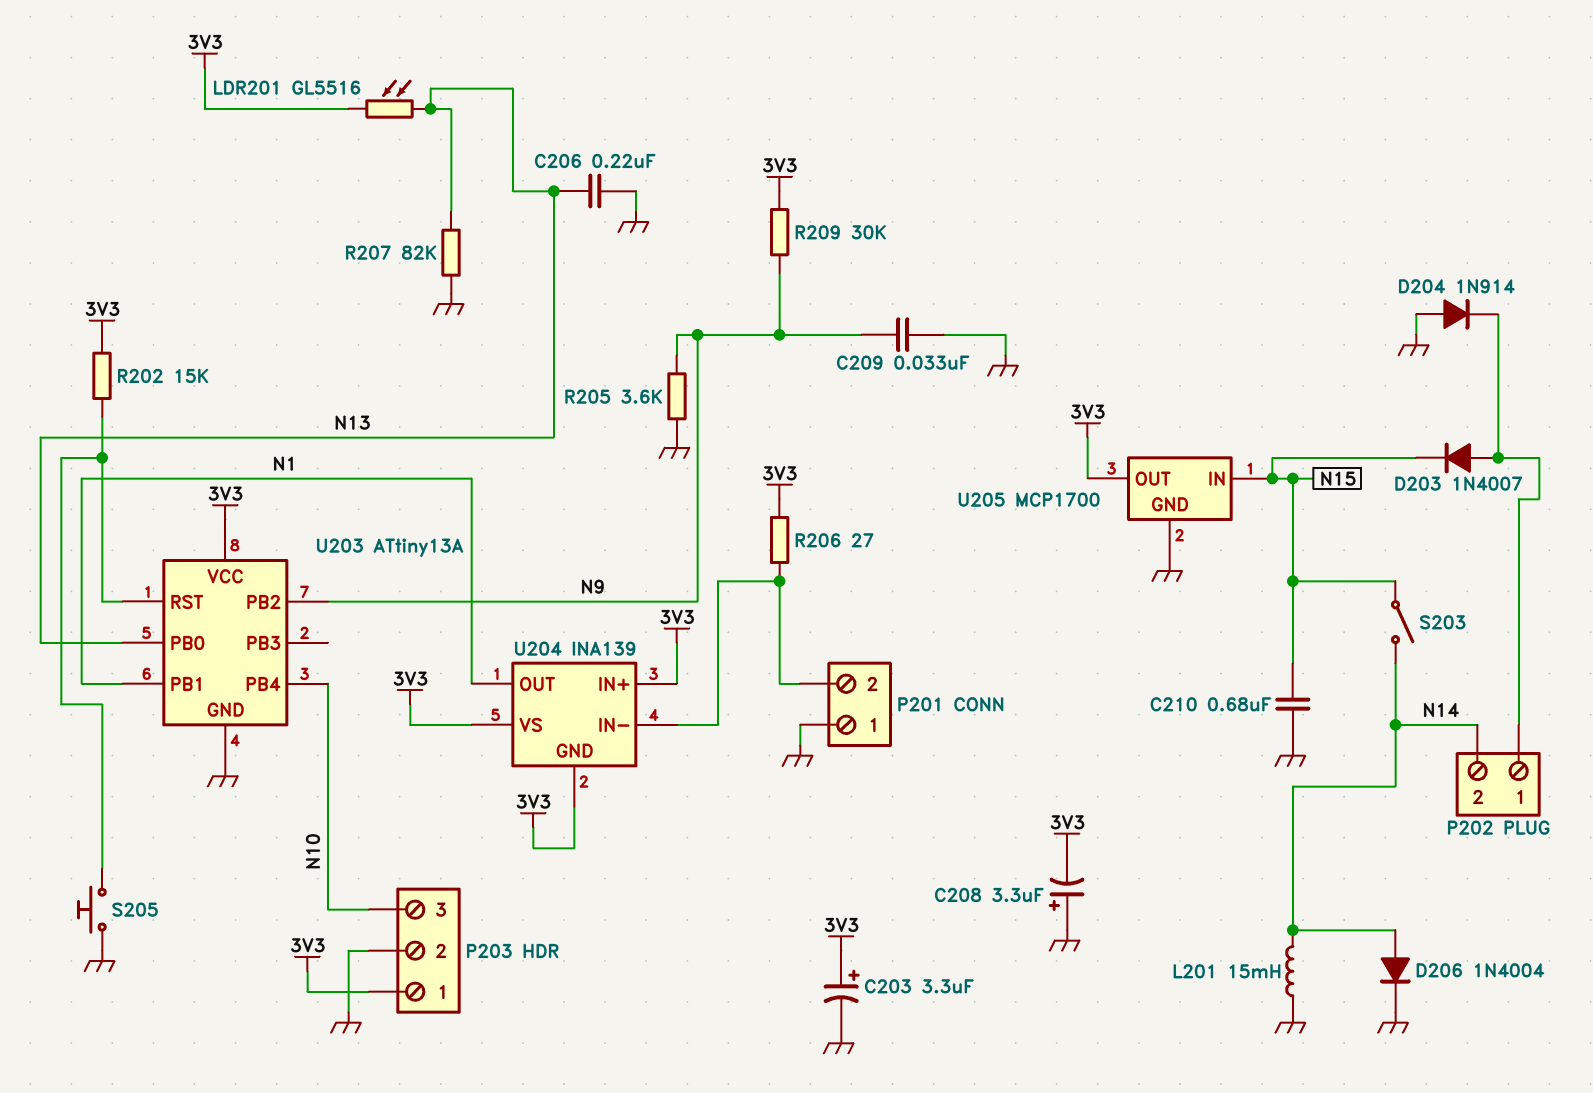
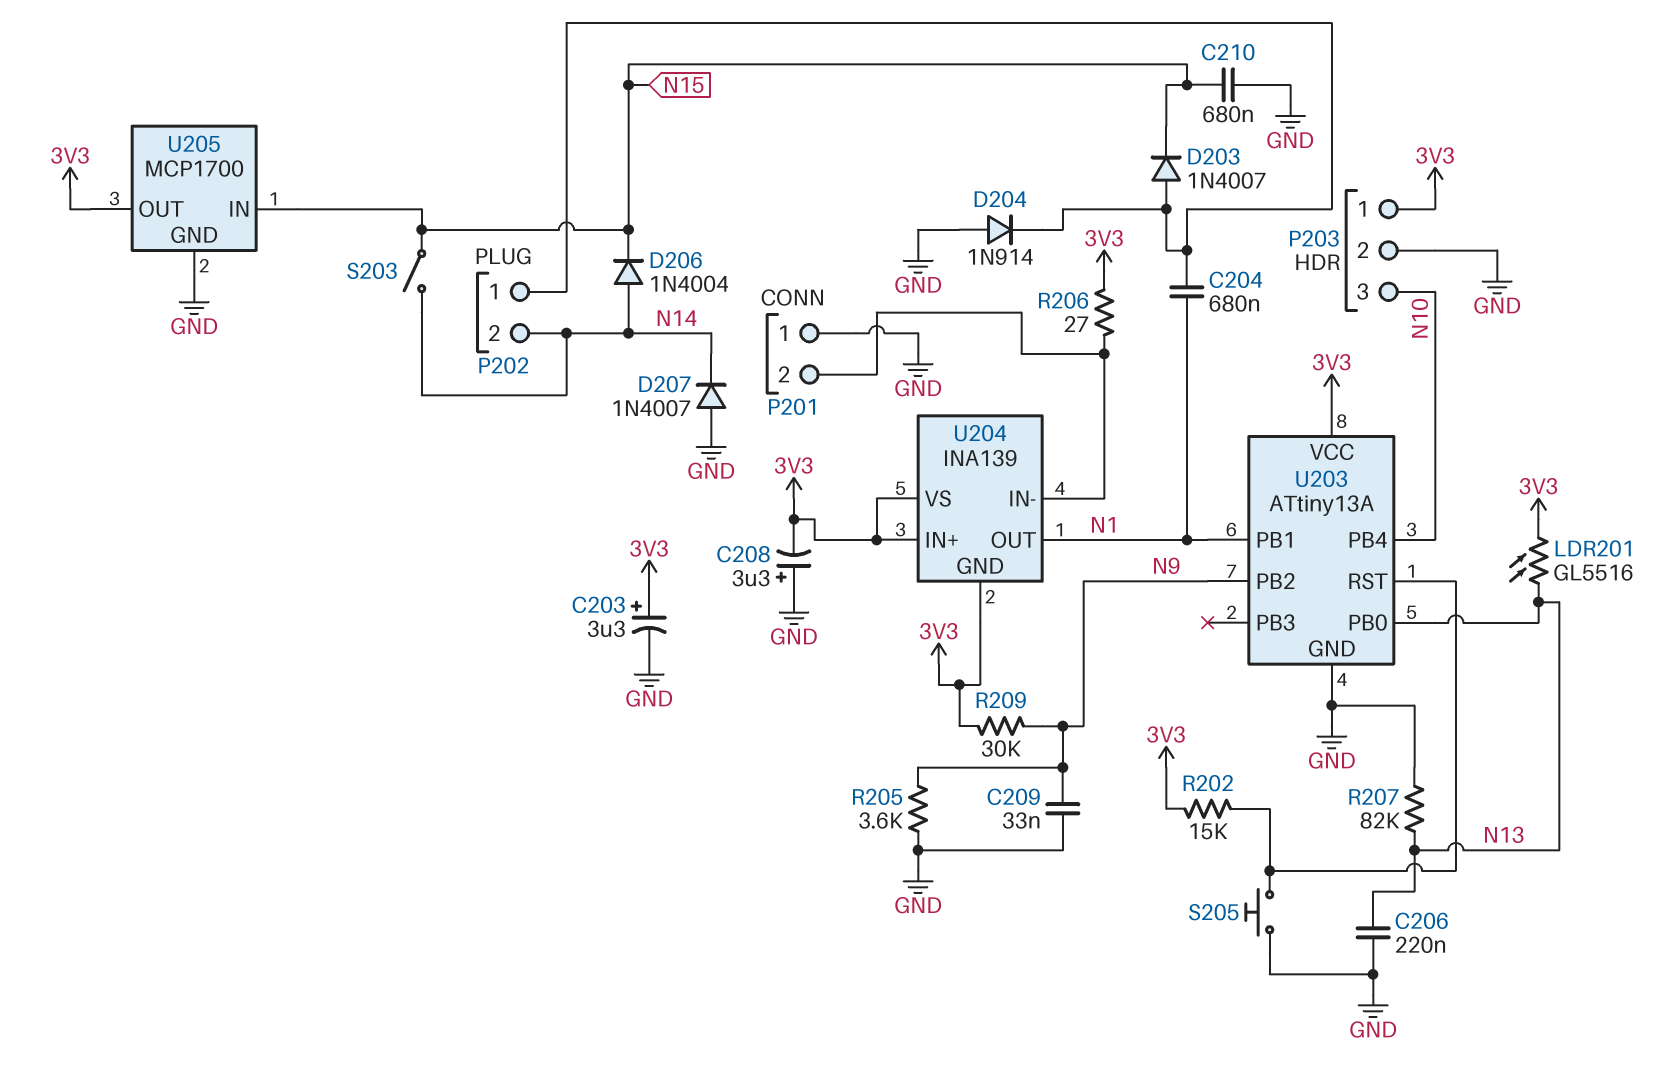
C204: none -> 680nF (N1, P202/1)
D206: diode 1N4004 (A N14, K GND) -> diode 1N4004 (A N14, K N15)
D207: none -> diode 1N4007 (A GND, K N14)
L201: 15mH (GND, N14) -> none

